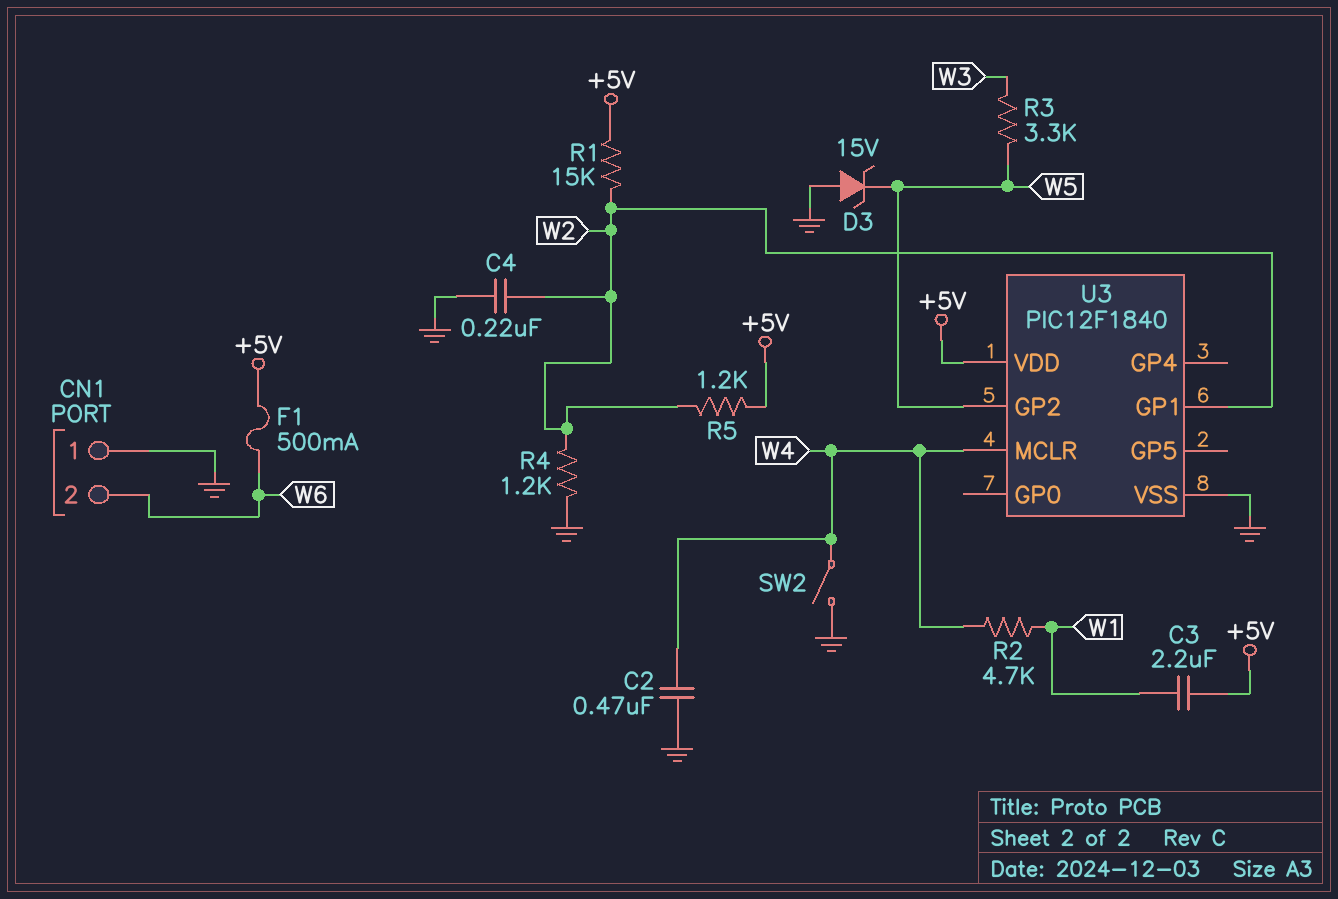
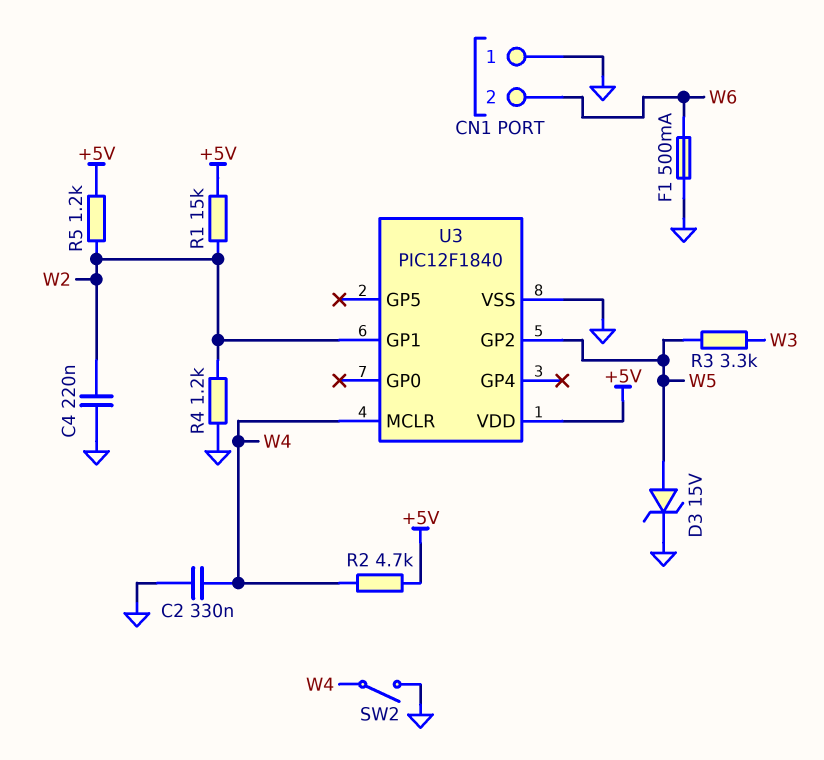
C2: 470nF (GND, W4) -> 330nF (GND, W4)
C3: 2.2uF (+5V, W1) -> none
D3: zener 15V (A GND, K W5) -> zener 15V (A W5, K GND)
F1: 500mA (+5V, W6) -> 500mA (GND, W6)
R2: 4.7k (W1, W4) -> 4.7k (+5V, W4)

